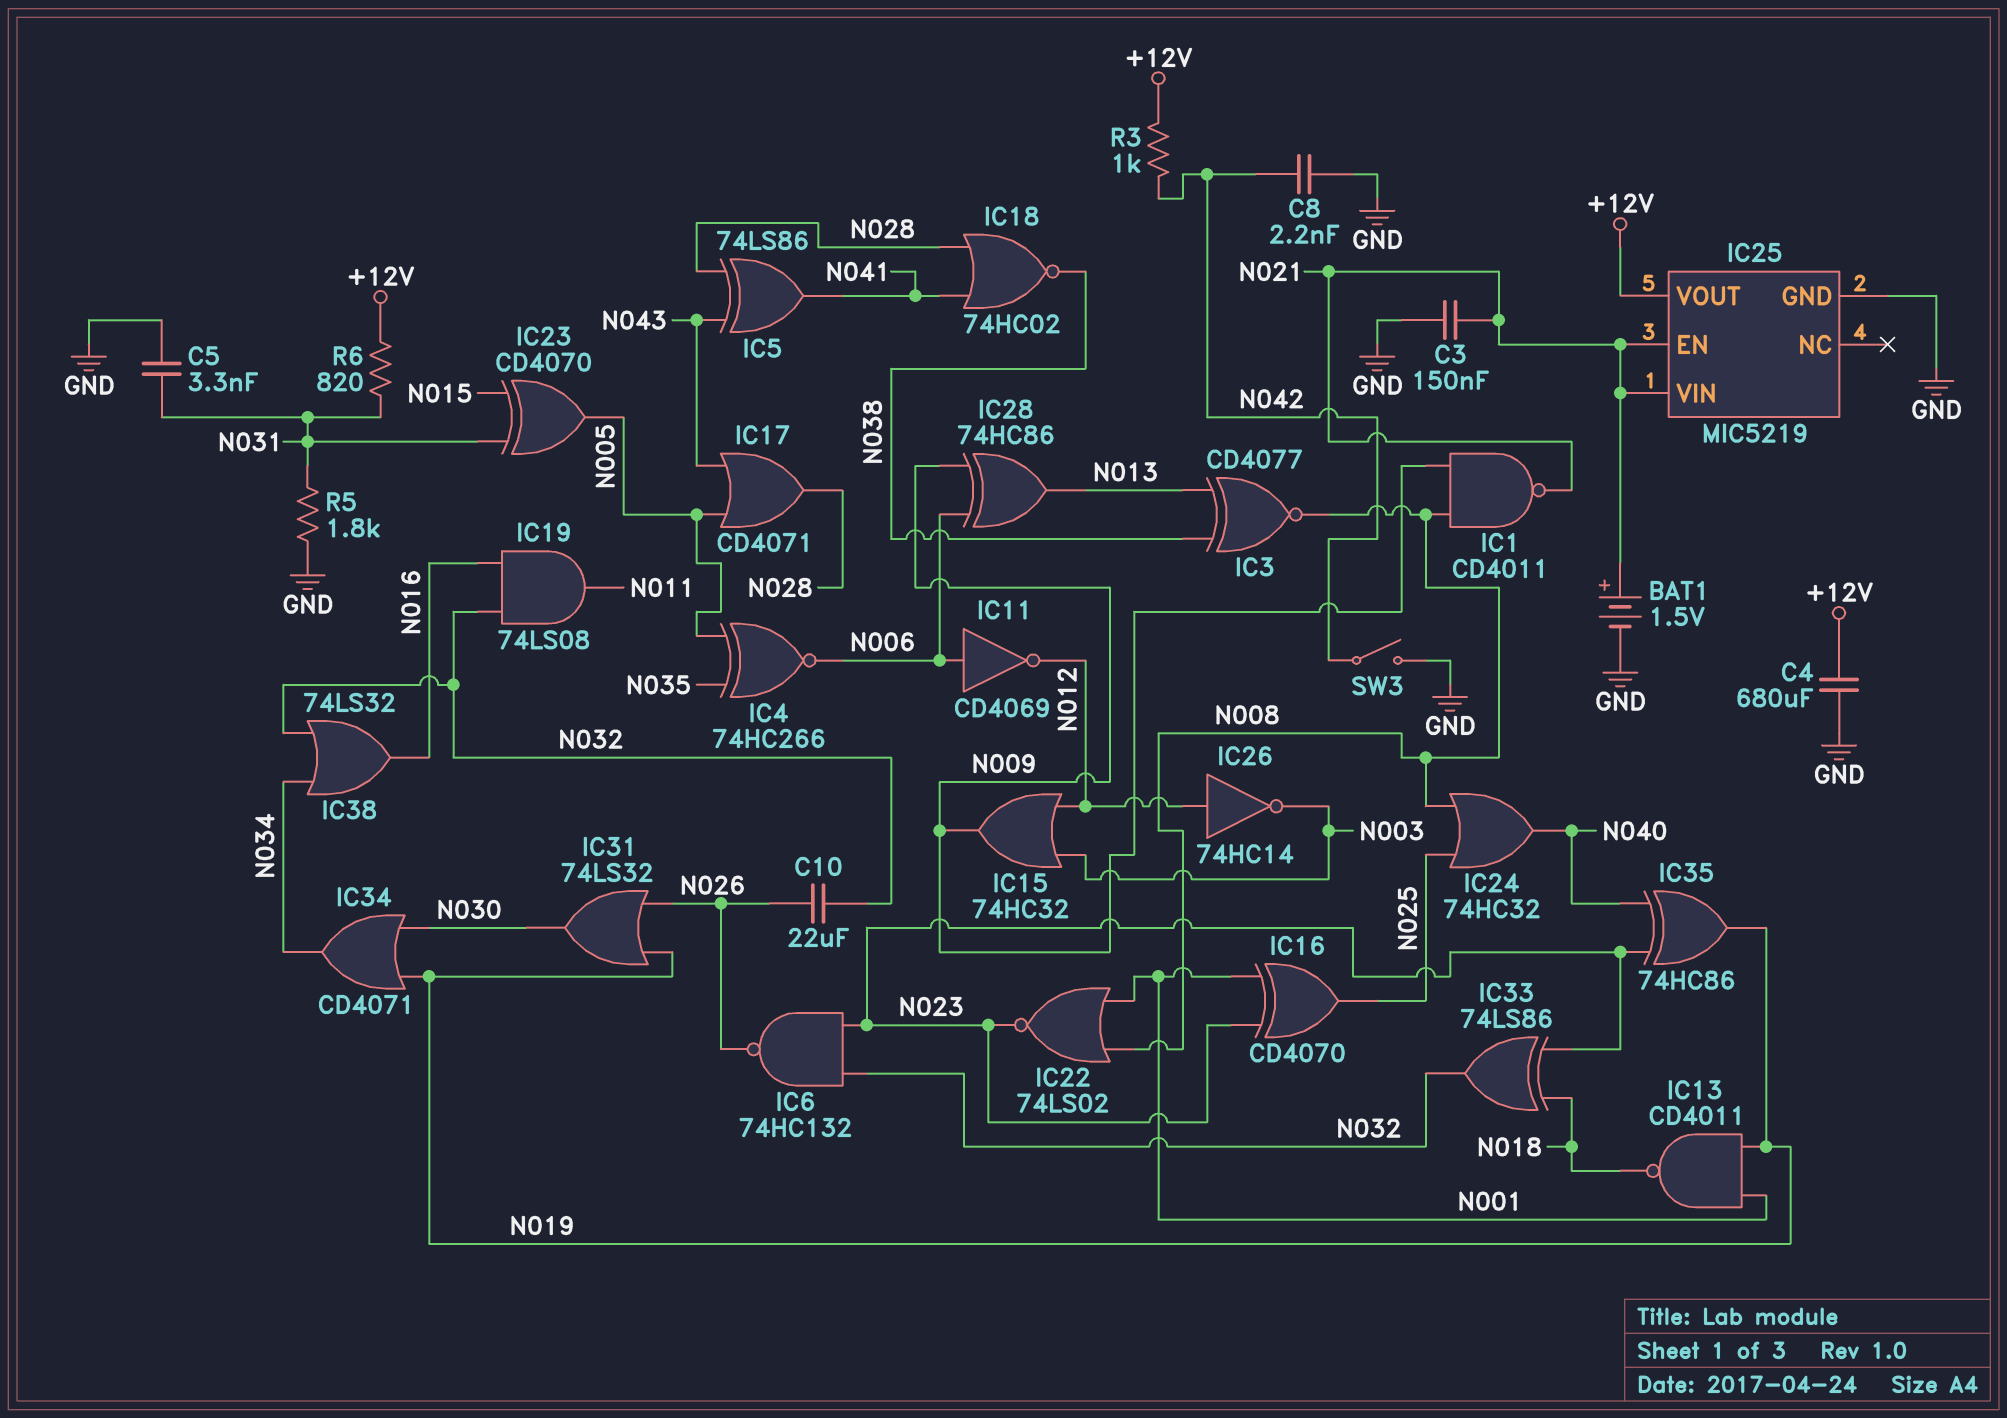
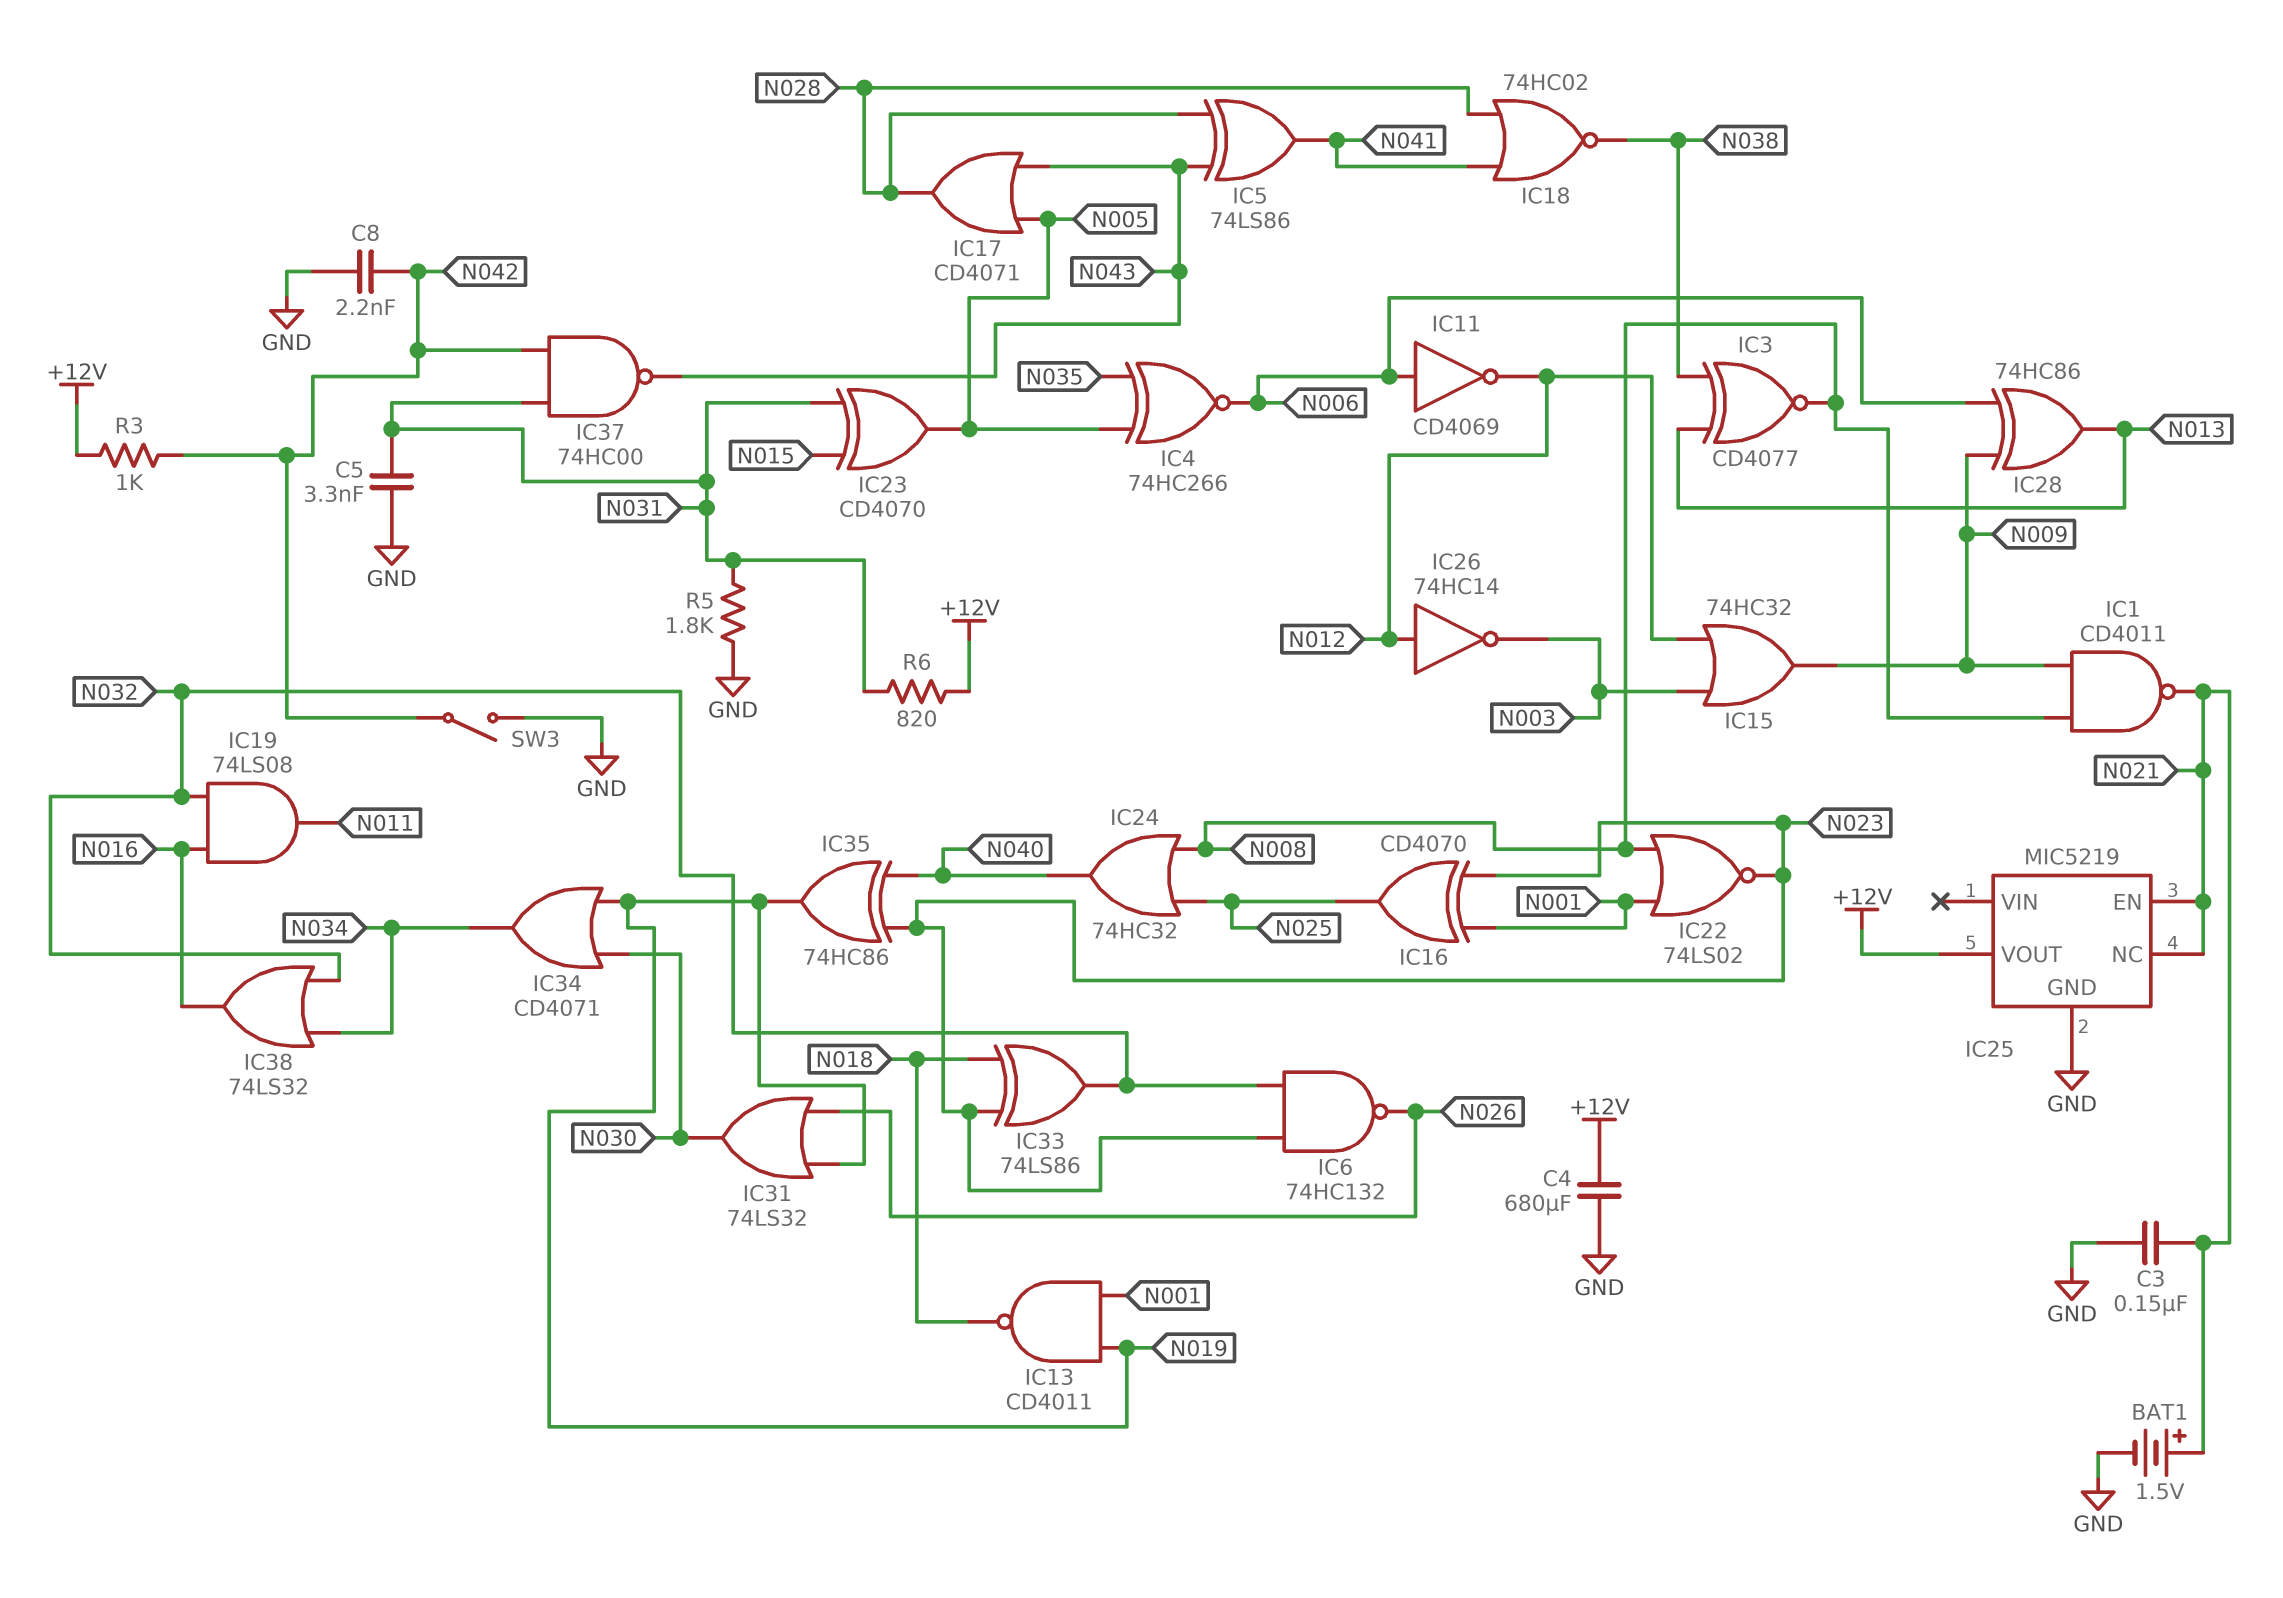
C10: 22uF (N026, N032) -> none
IC25 pin NC: none -> N021
IC25 pin VIN: N021 -> none
IC37: none -> NAND 74HC00 (in N031, in N042, out N043)

